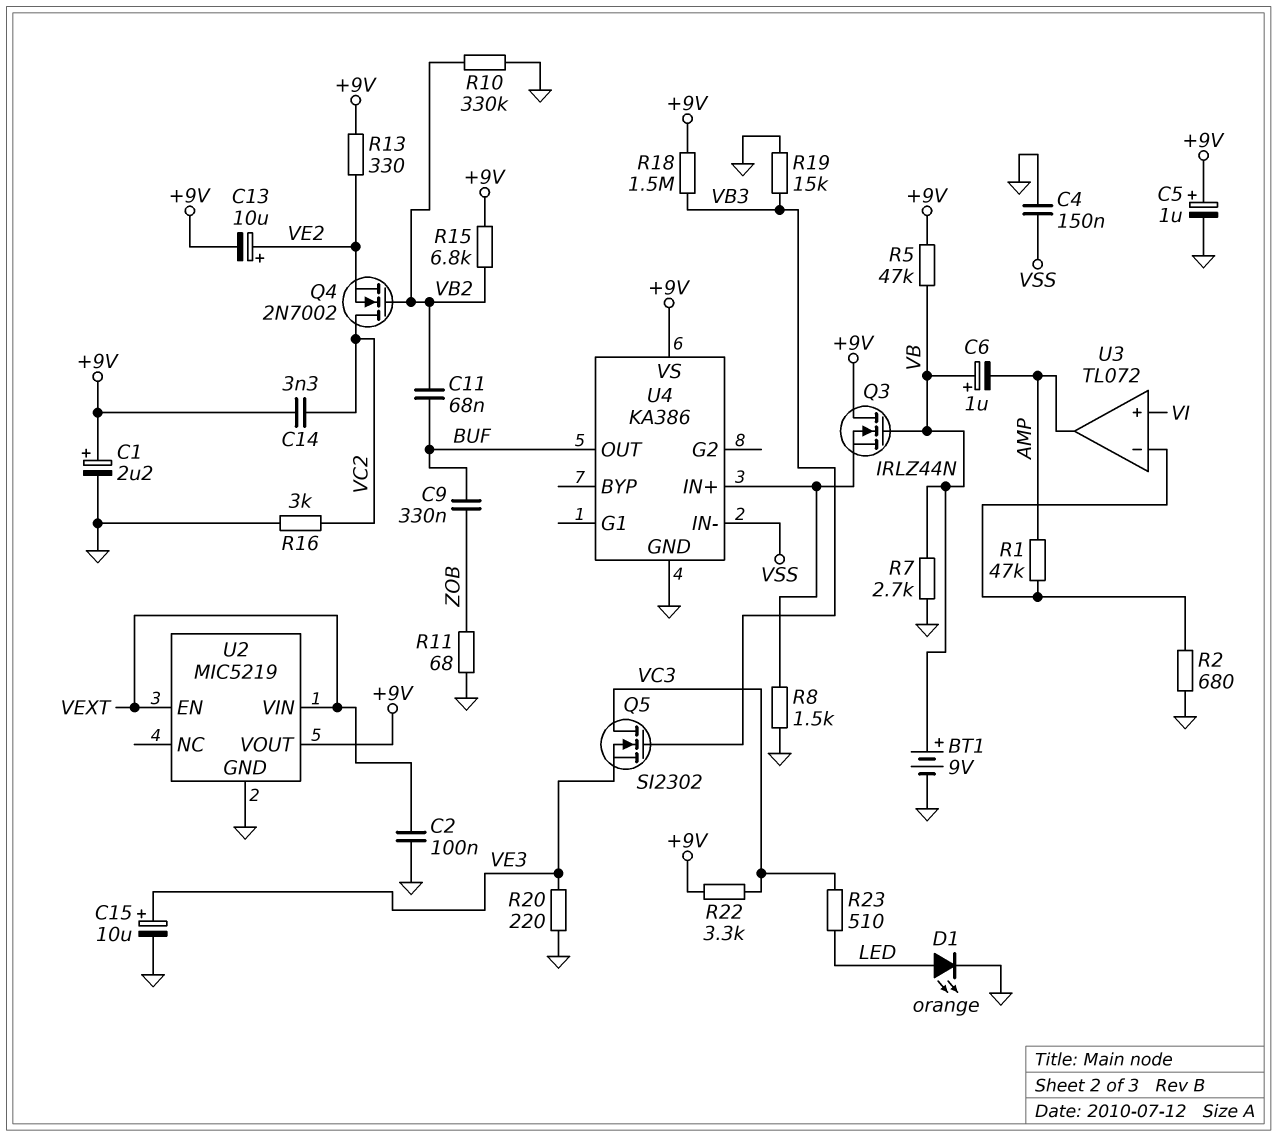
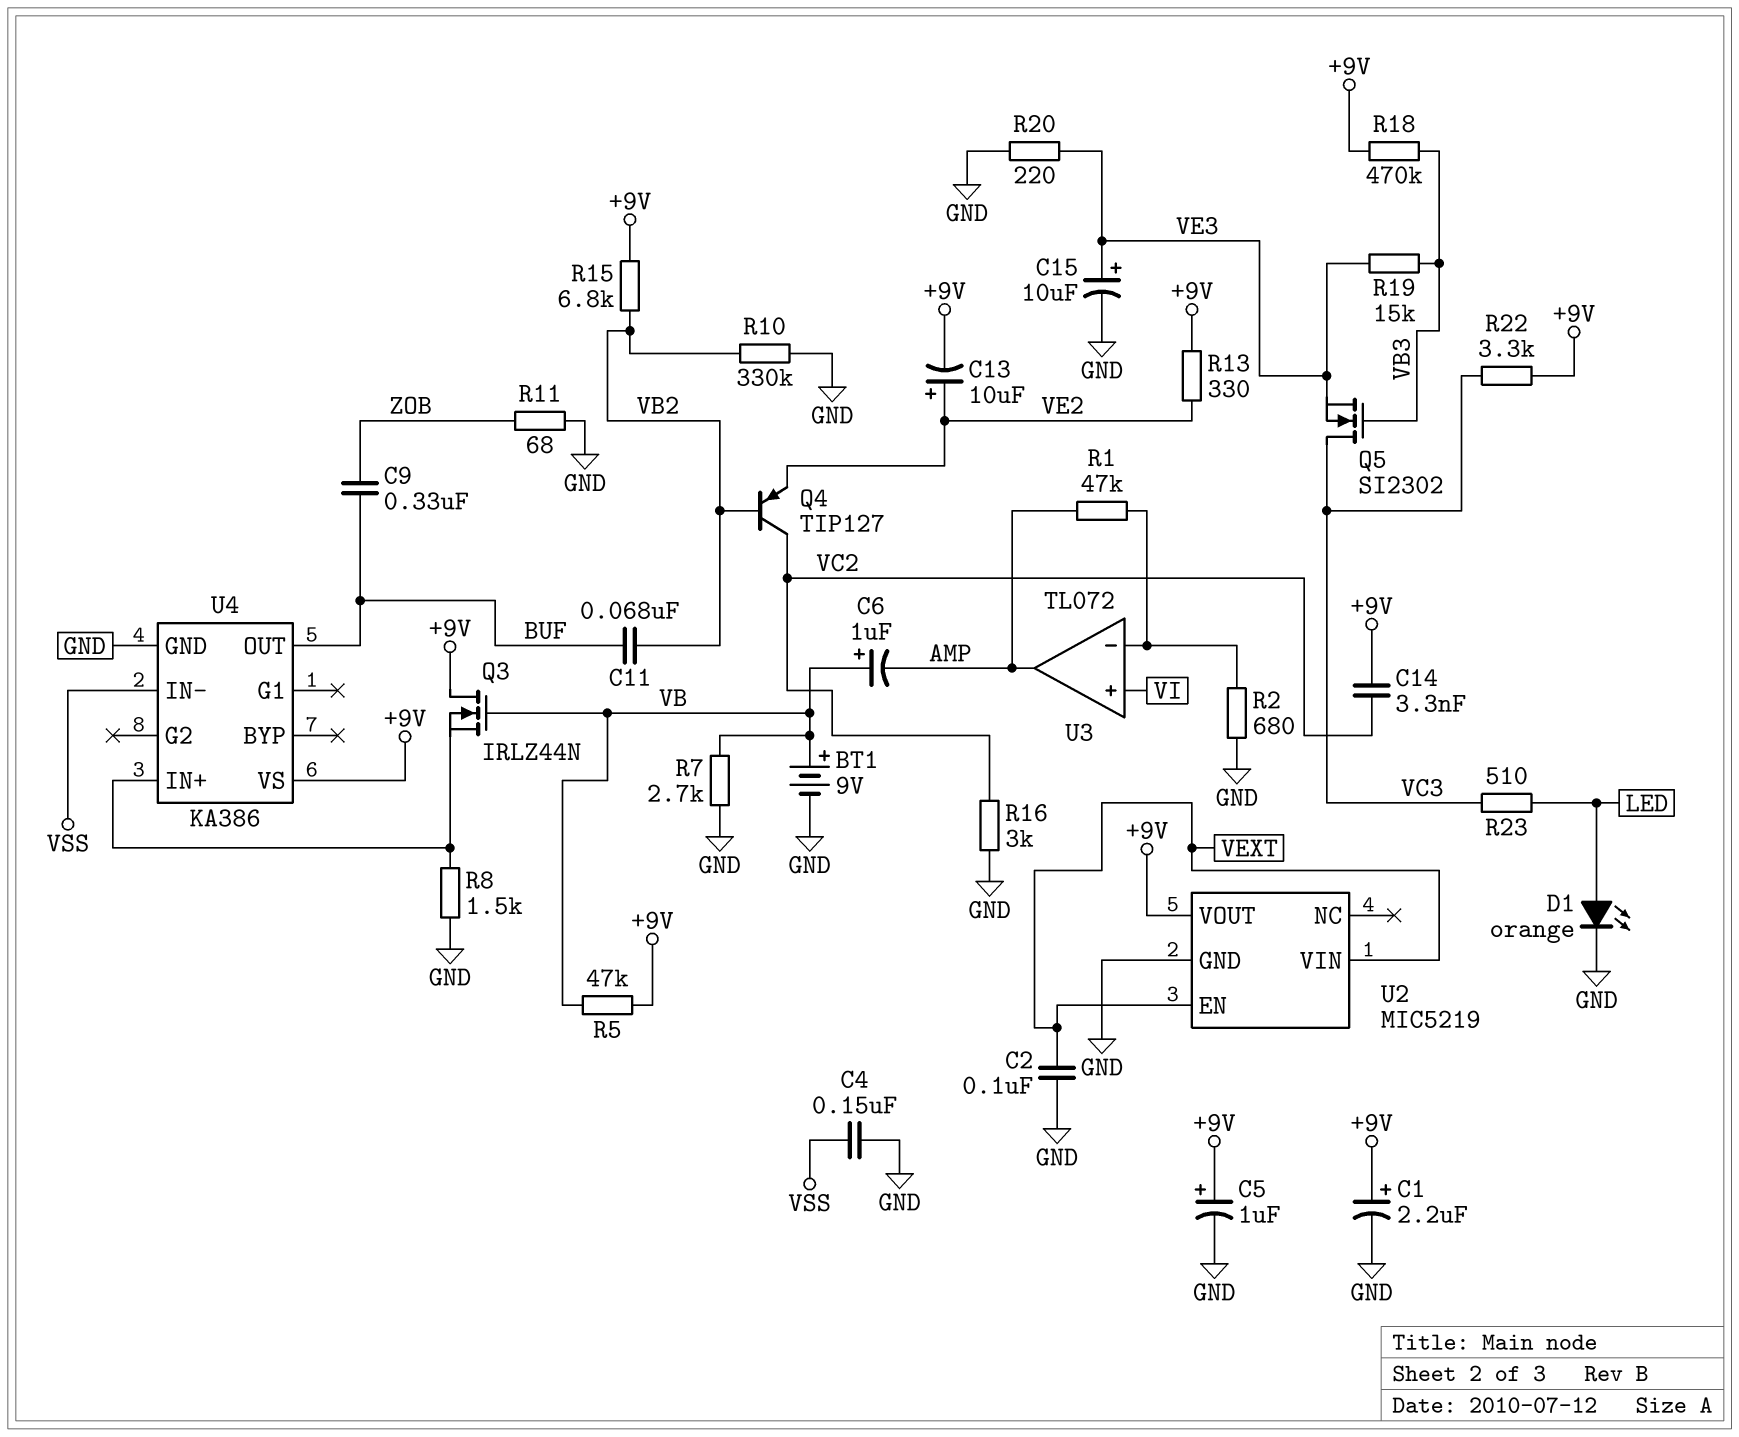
Q4: NMOS 2N7002 (G VB2, D VC2, S VE2) -> PNP TIP127 (B VB2, C VC2, E VE2)
R18: 1.5M (+9V, VB3) -> 470k (+9V, VB3)
R19: 15k (GND, VB3) -> 15k (VB3, VE3)

